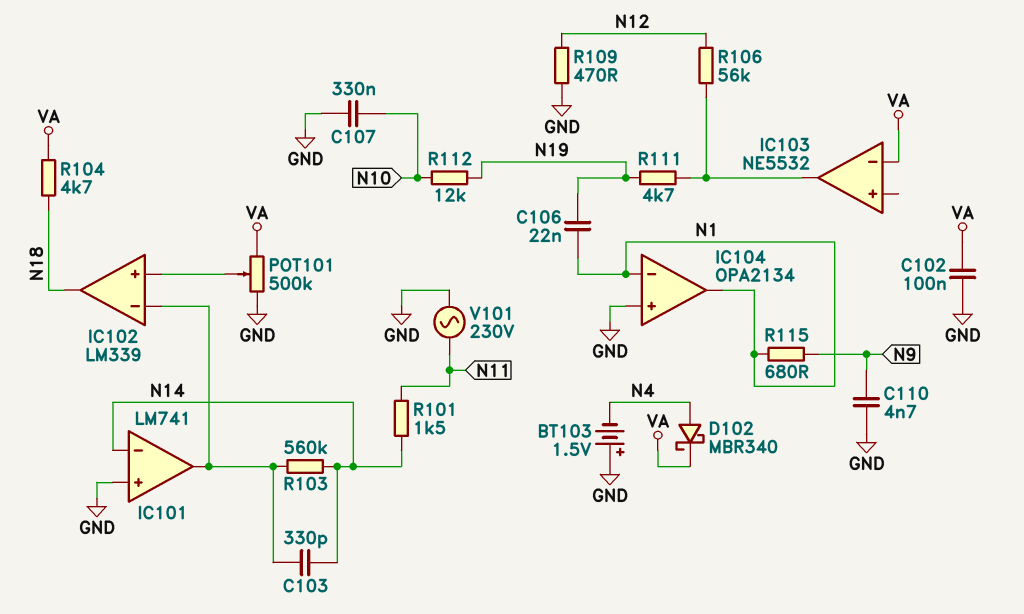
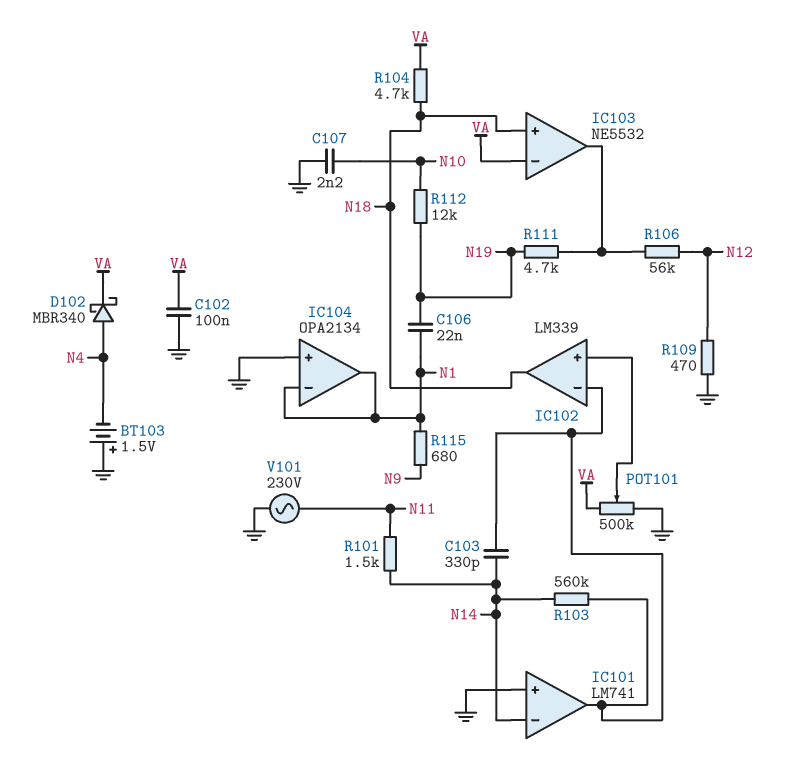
C107: 330nF (GND, N10) -> 2.2nF (GND, N10)
C110: 4.7nF (GND, N9) -> none
IC103 pin in+: none -> N18

